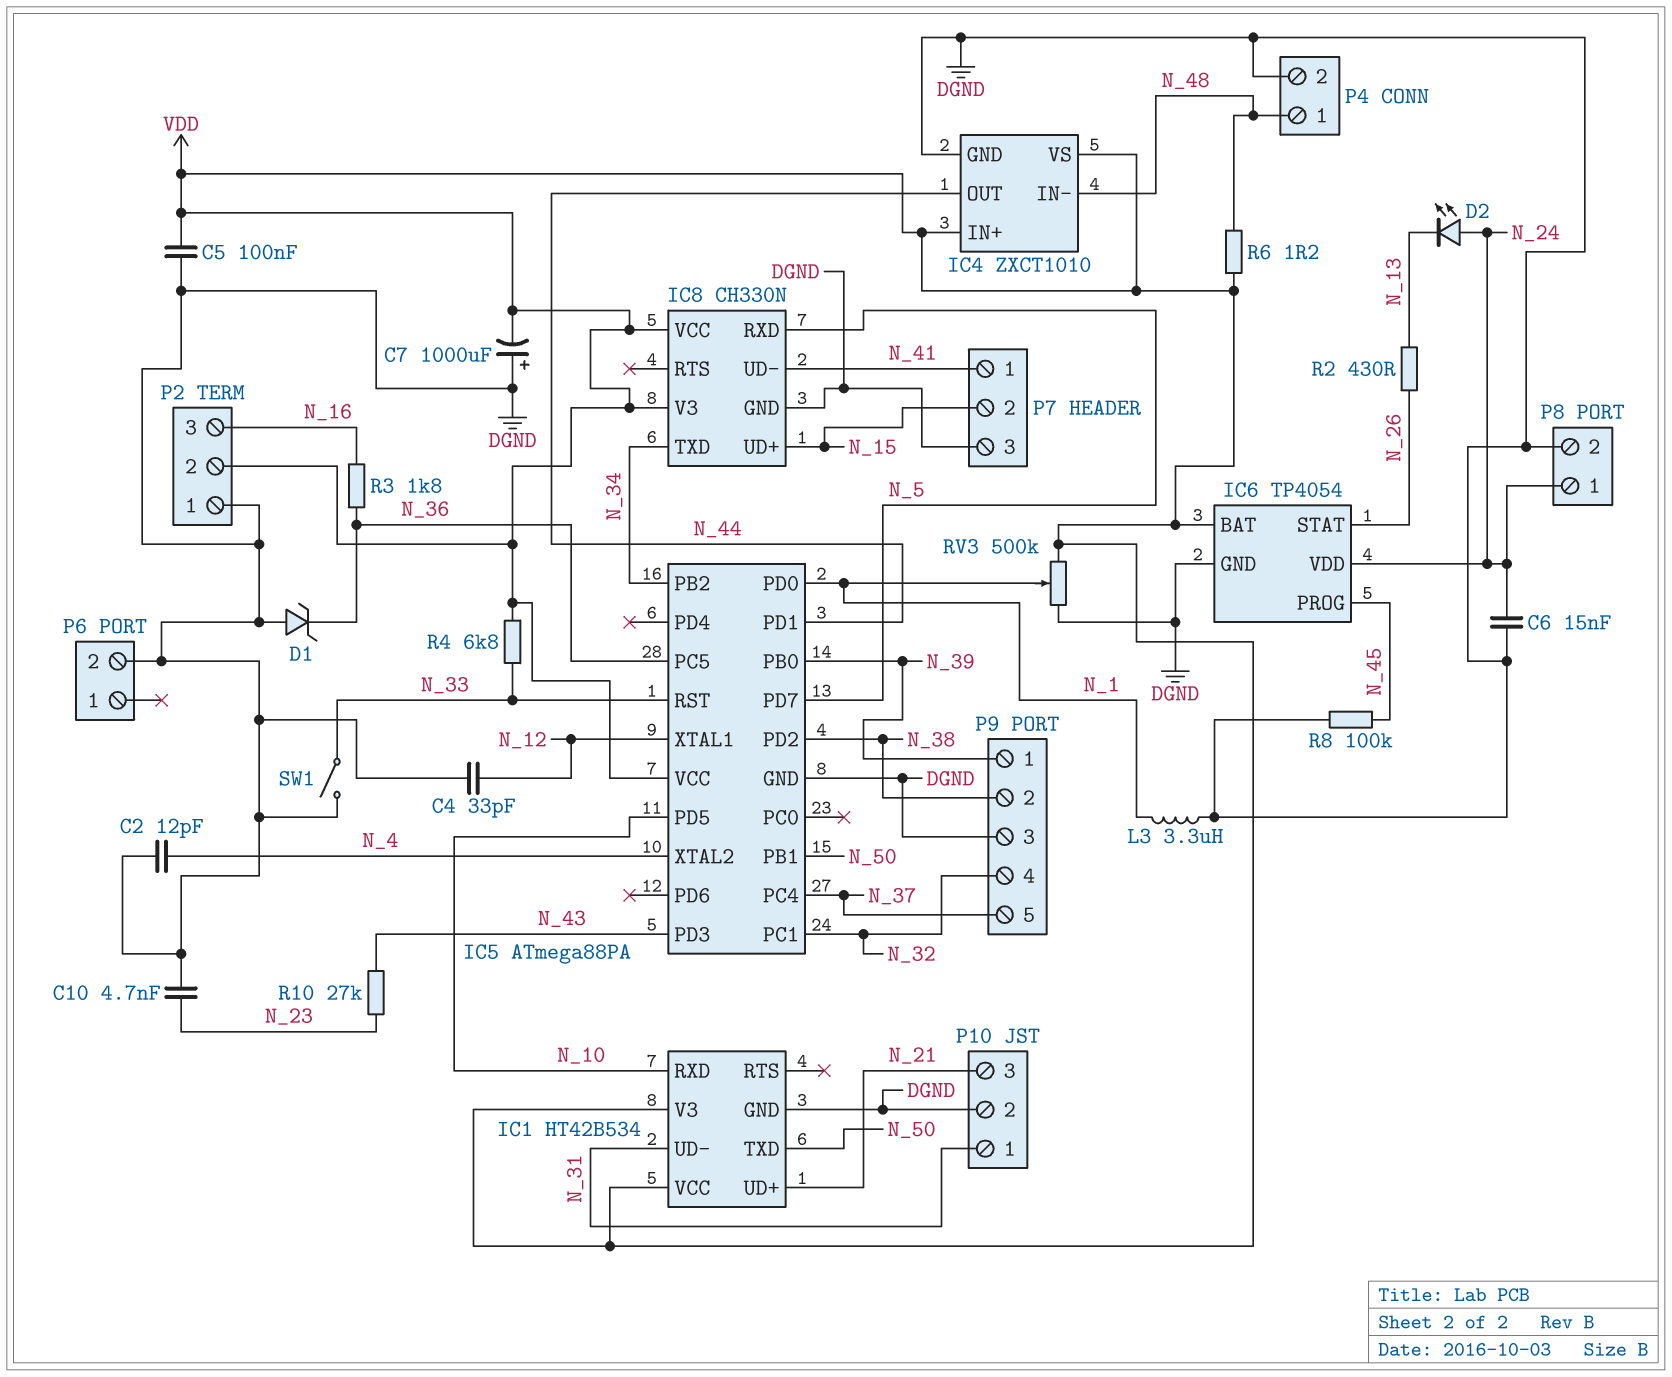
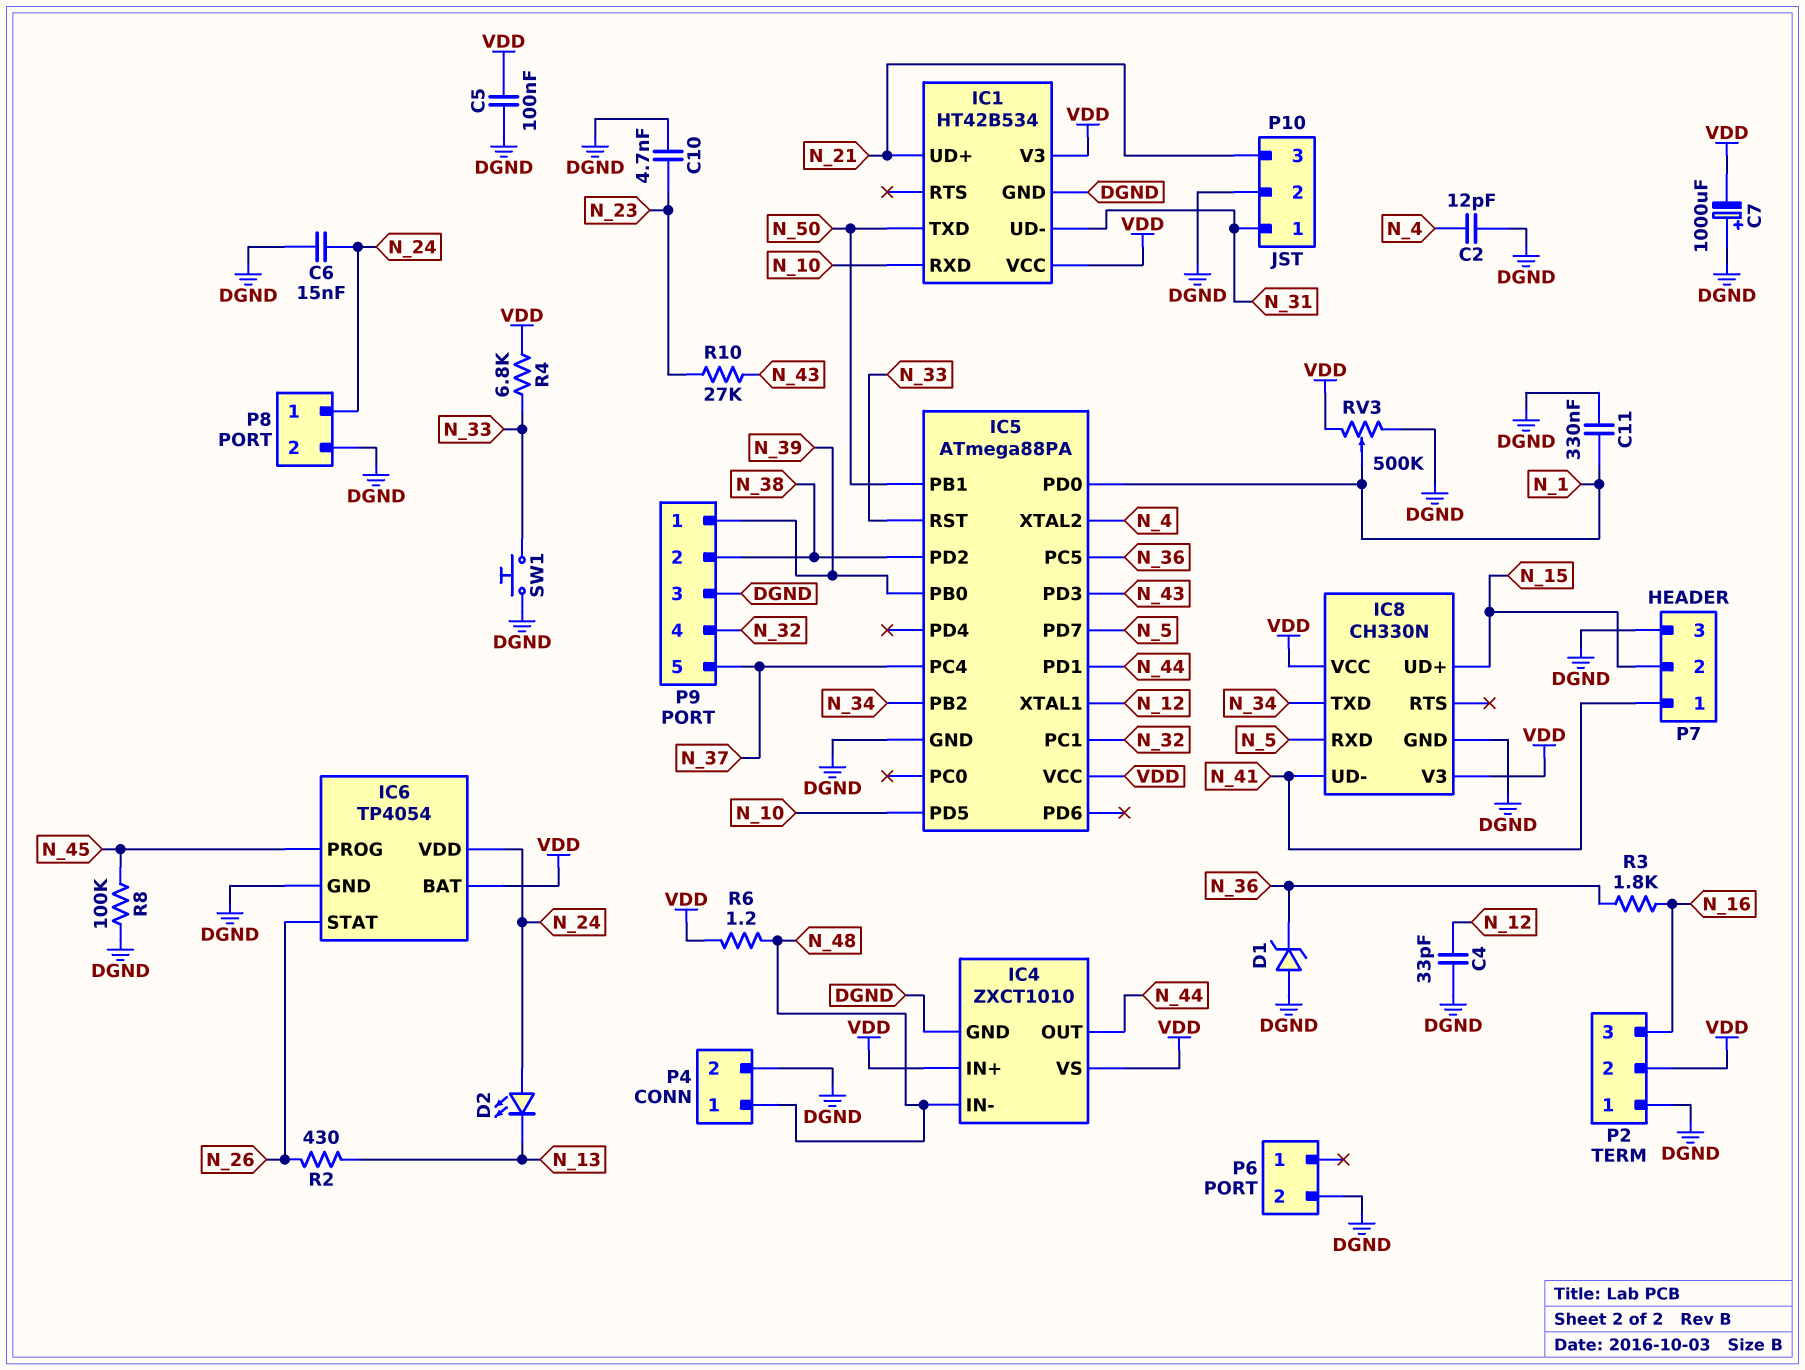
C11: none -> 330nF (DGND, N_1)
L3: 3.3uH (DGND, N_1) -> none
SW1: switch (DGND, N_33) -> button (DGND, N_33)

